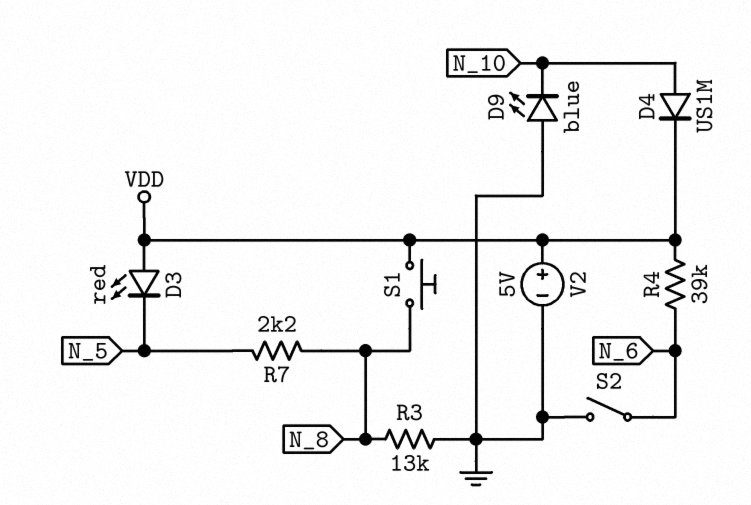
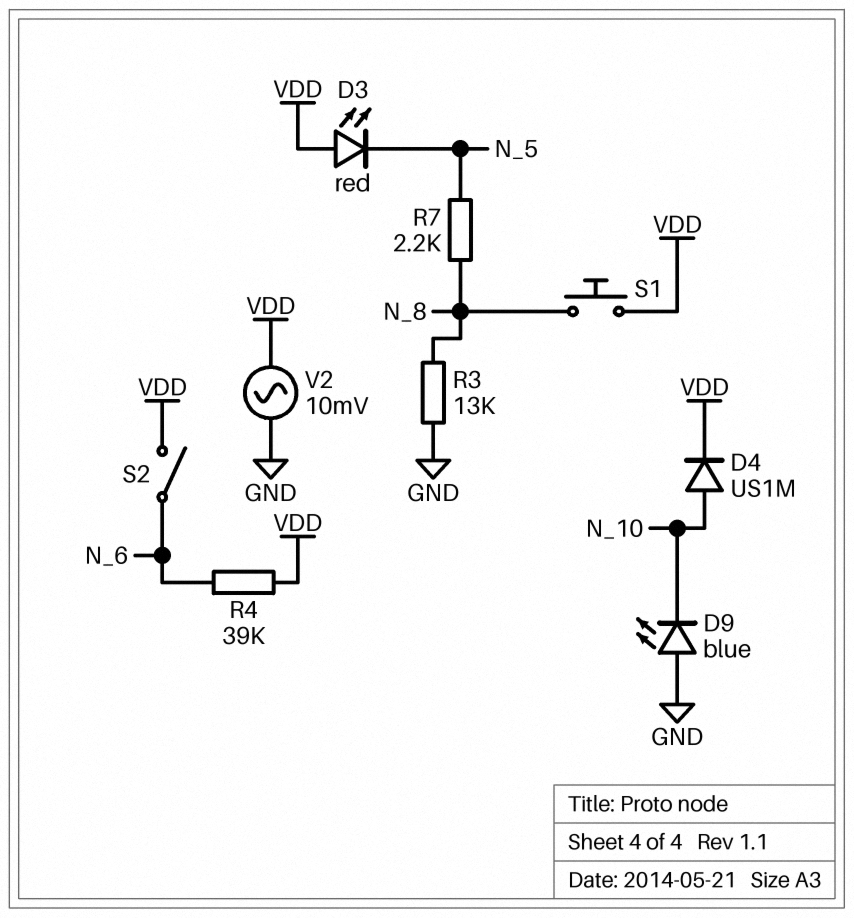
S2: switch (GND, N_6) -> switch (N_6, VDD)
V2: 5V (plus VDD, minus GND) -> AC 10mV (GND, VDD)

